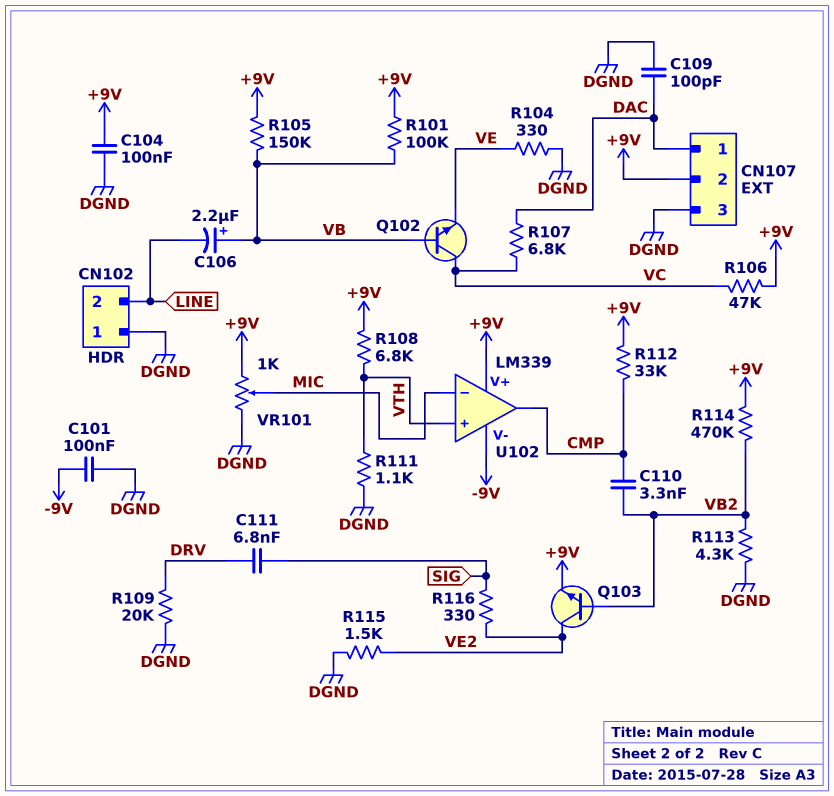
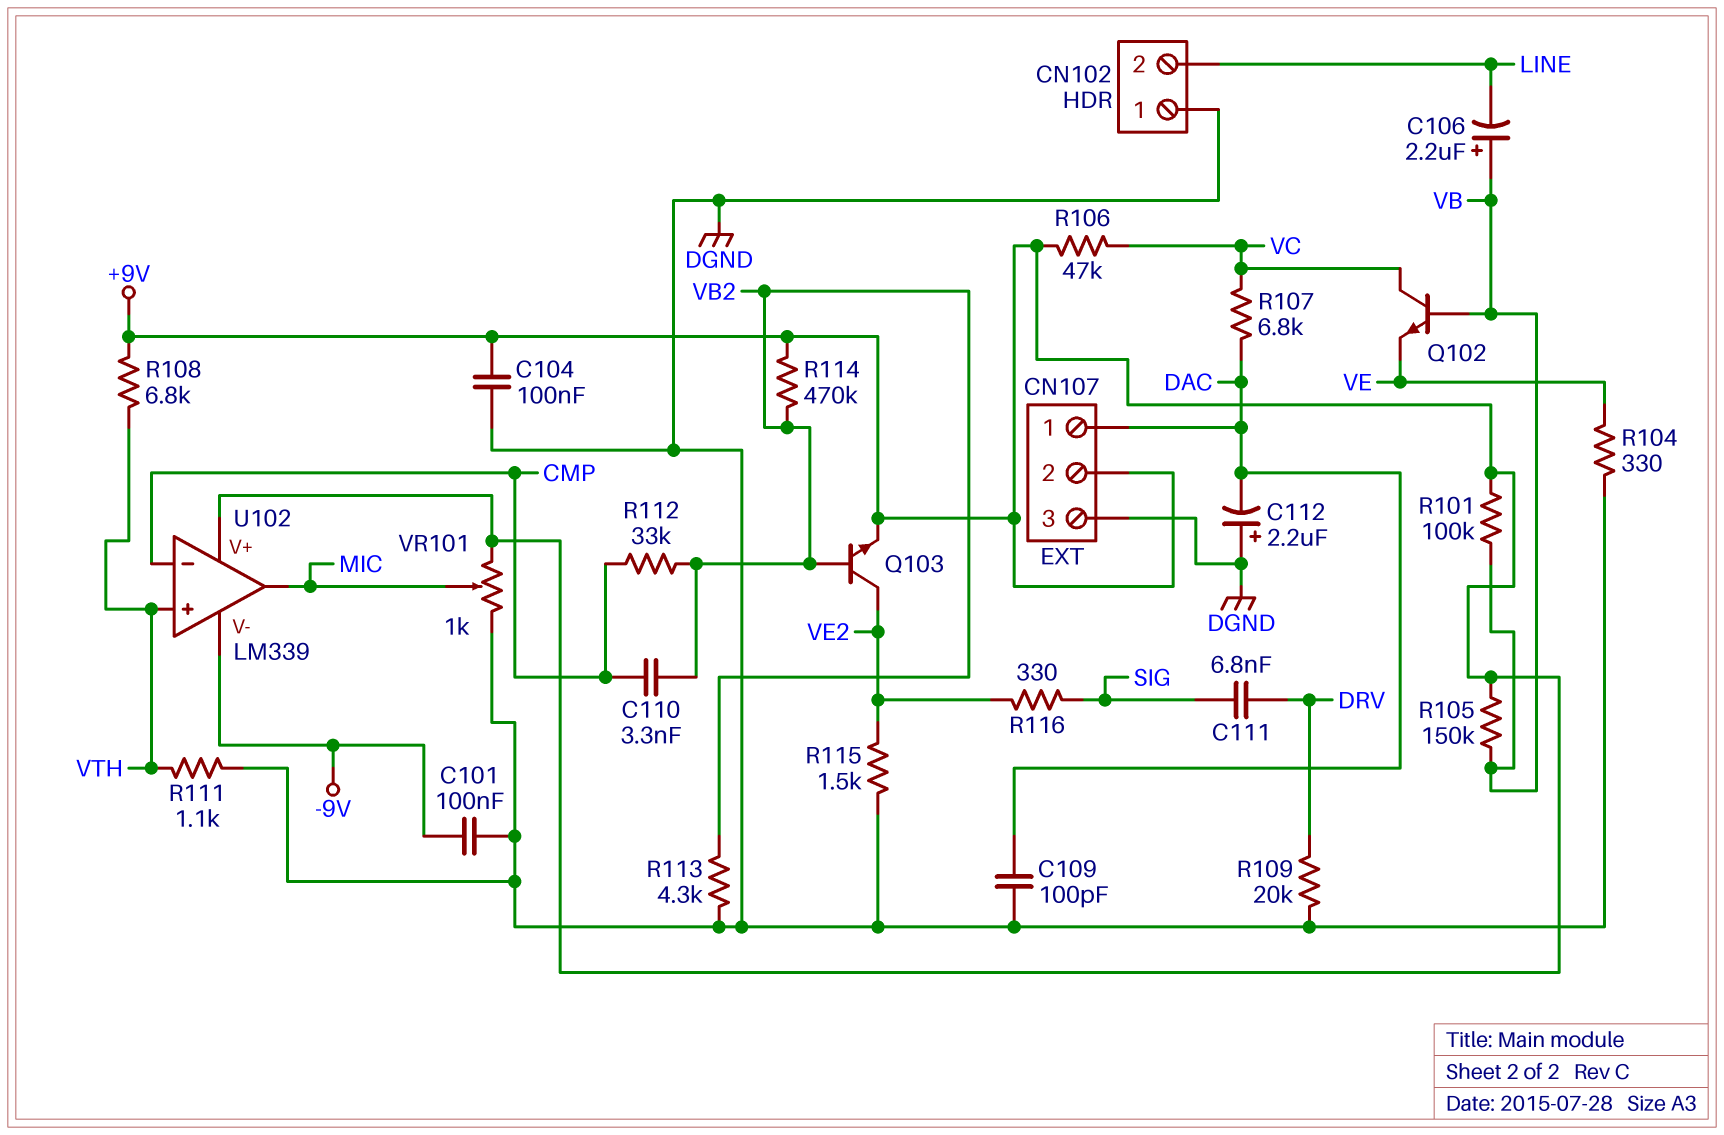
C112: none -> 2.2uF (plus DGND, minus DAC)
R112: 33k (+9V, CMP) -> 33k (CMP, VB2)
U102 pin in-: MIC -> CMP
U102 pin out: CMP -> MIC

